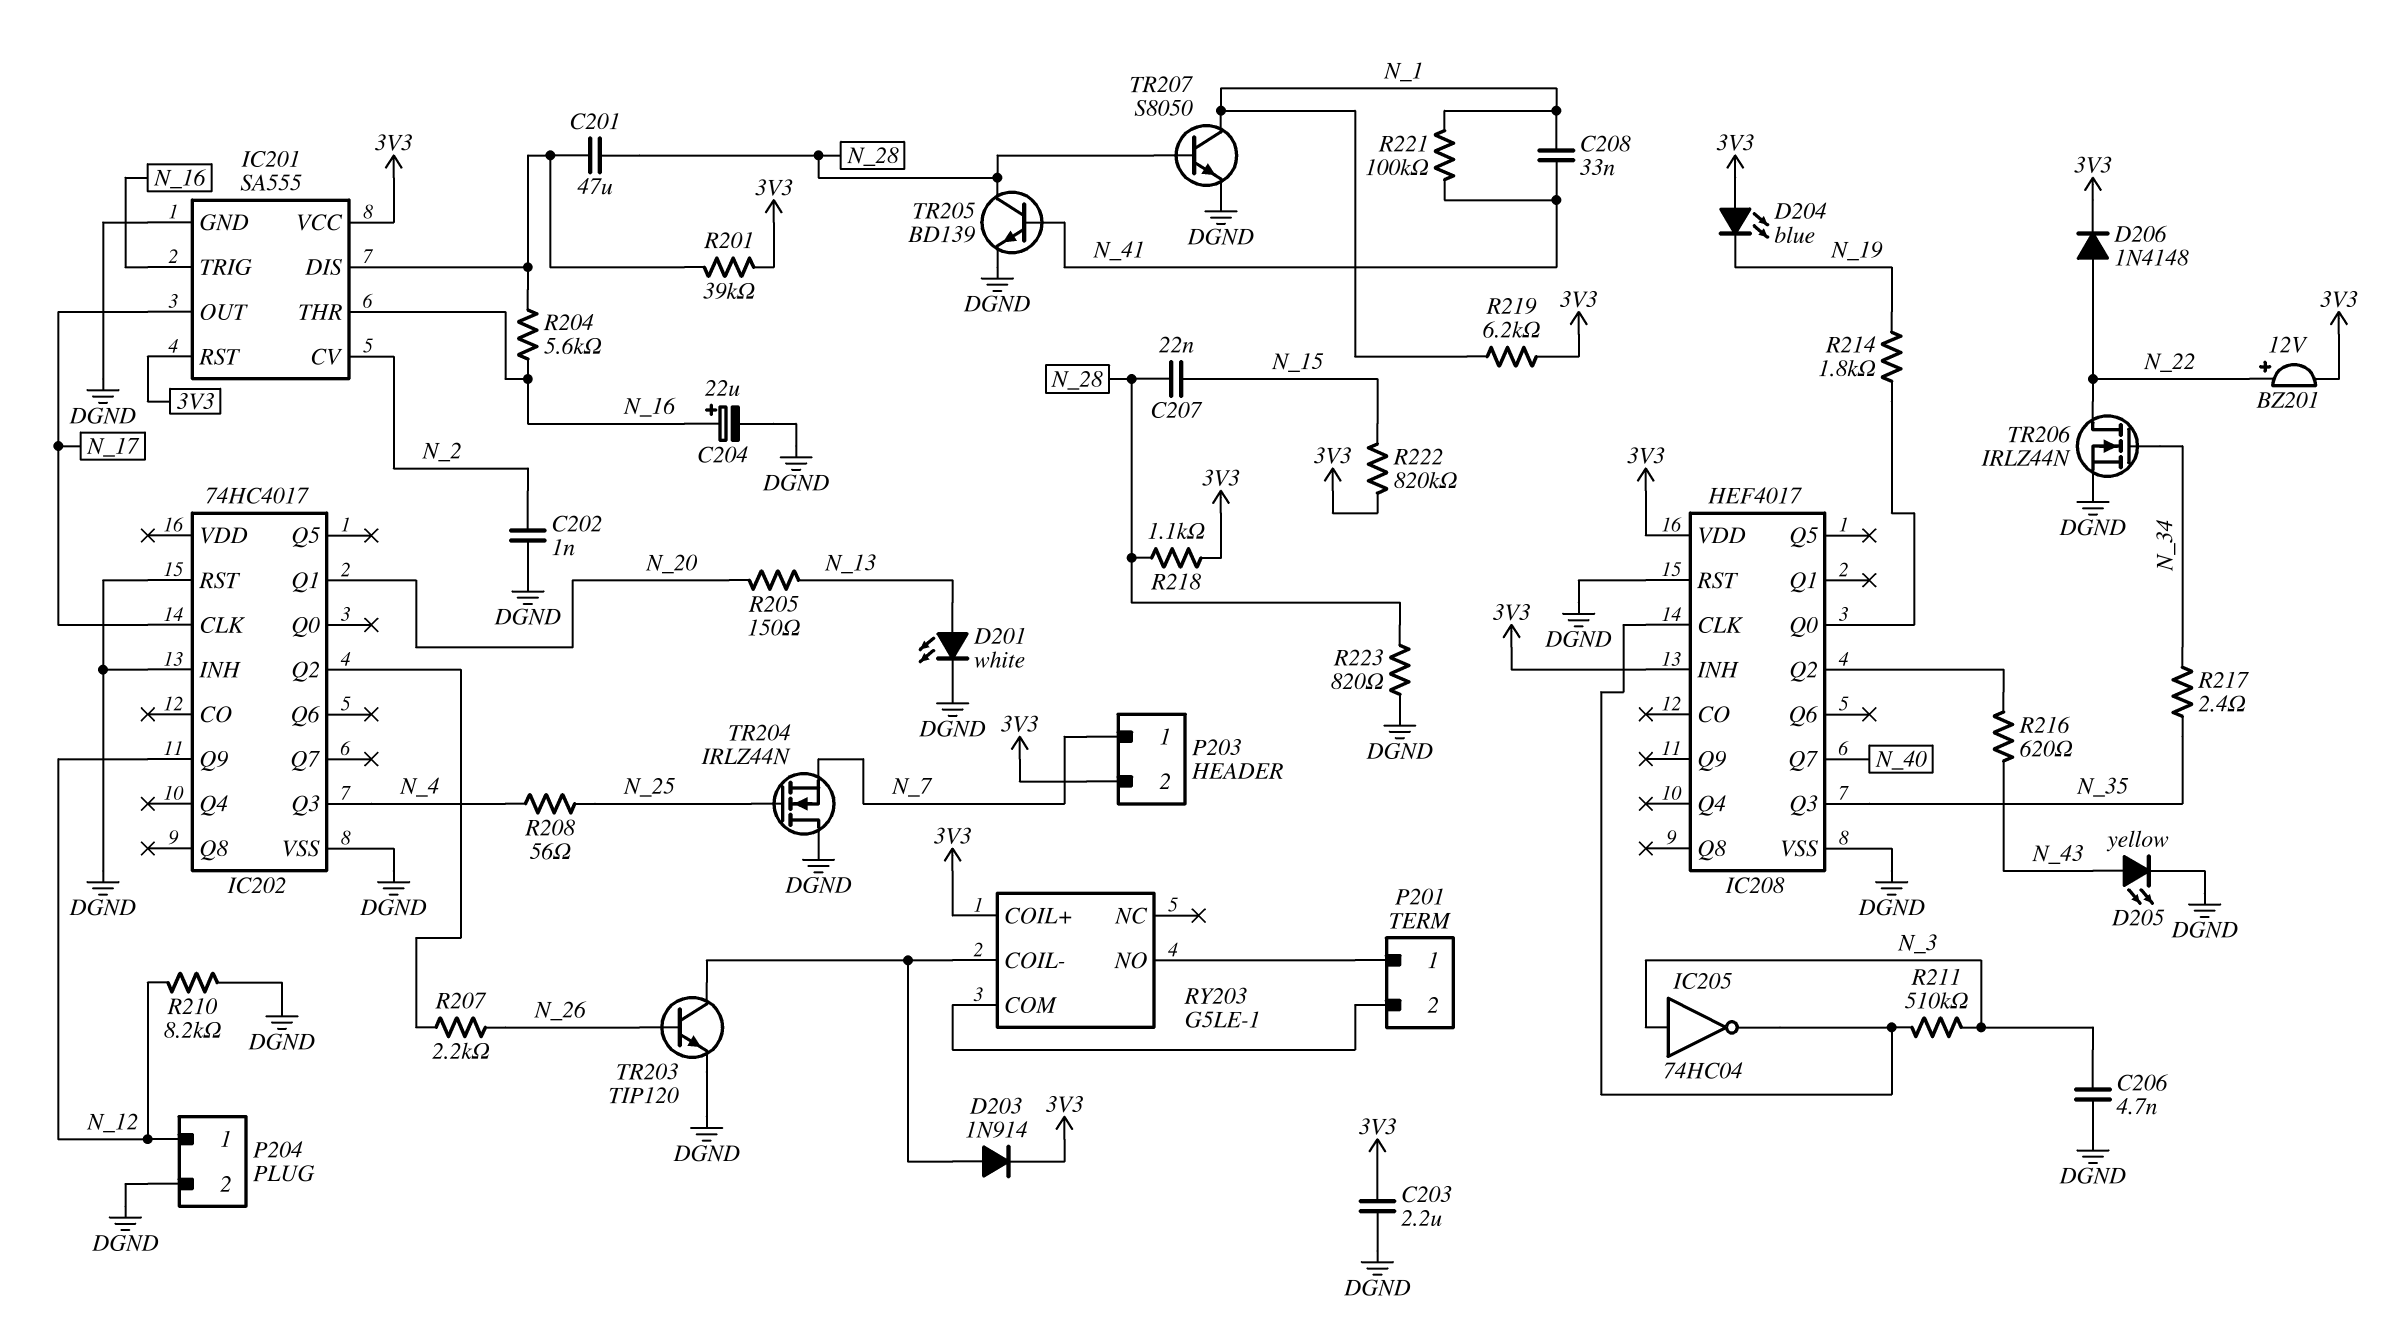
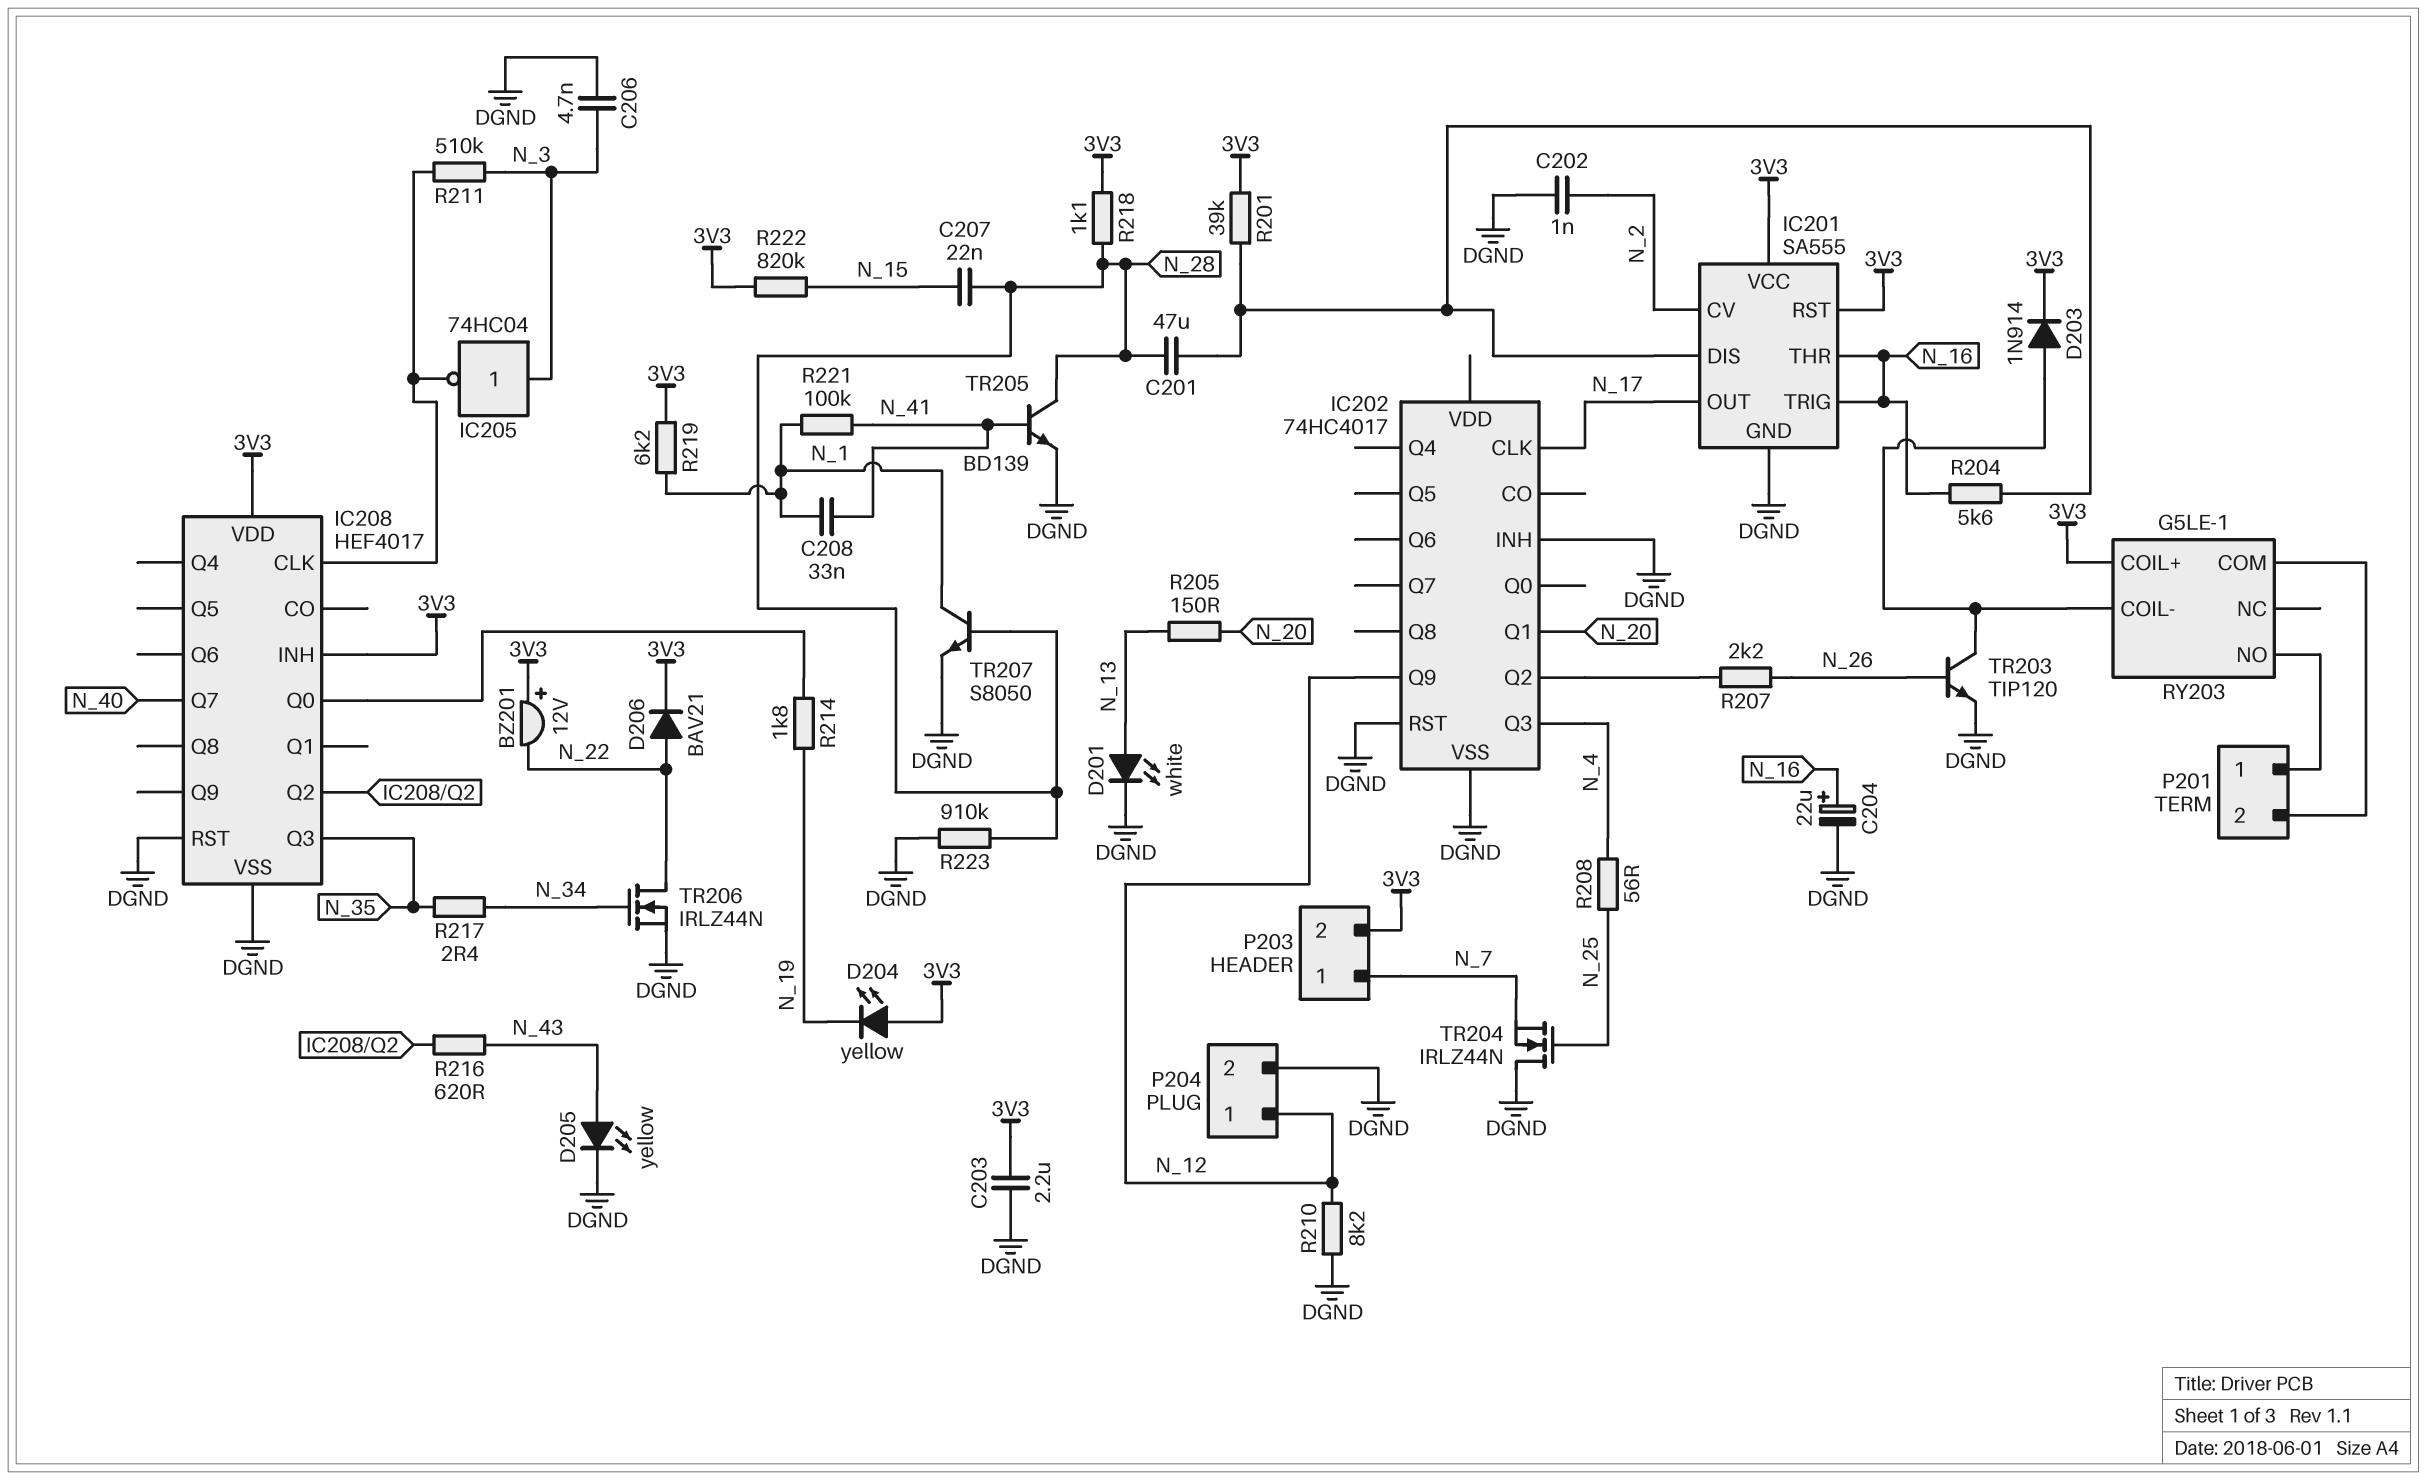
BZ201: buzzer 12V (plus N_22, minus 3V3) -> buzzer 12V (plus 3V3, minus N_22)
D204: LED blue (A 3V3, K N_19) -> LED yellow (A 3V3, K N_19)
D206: diode 1N4148 (A N_22, K 3V3) -> diode BAV21 (A N_22, K 3V3)
R223: 820 (DGND, N_28) -> 910k (DGND, N_28)

